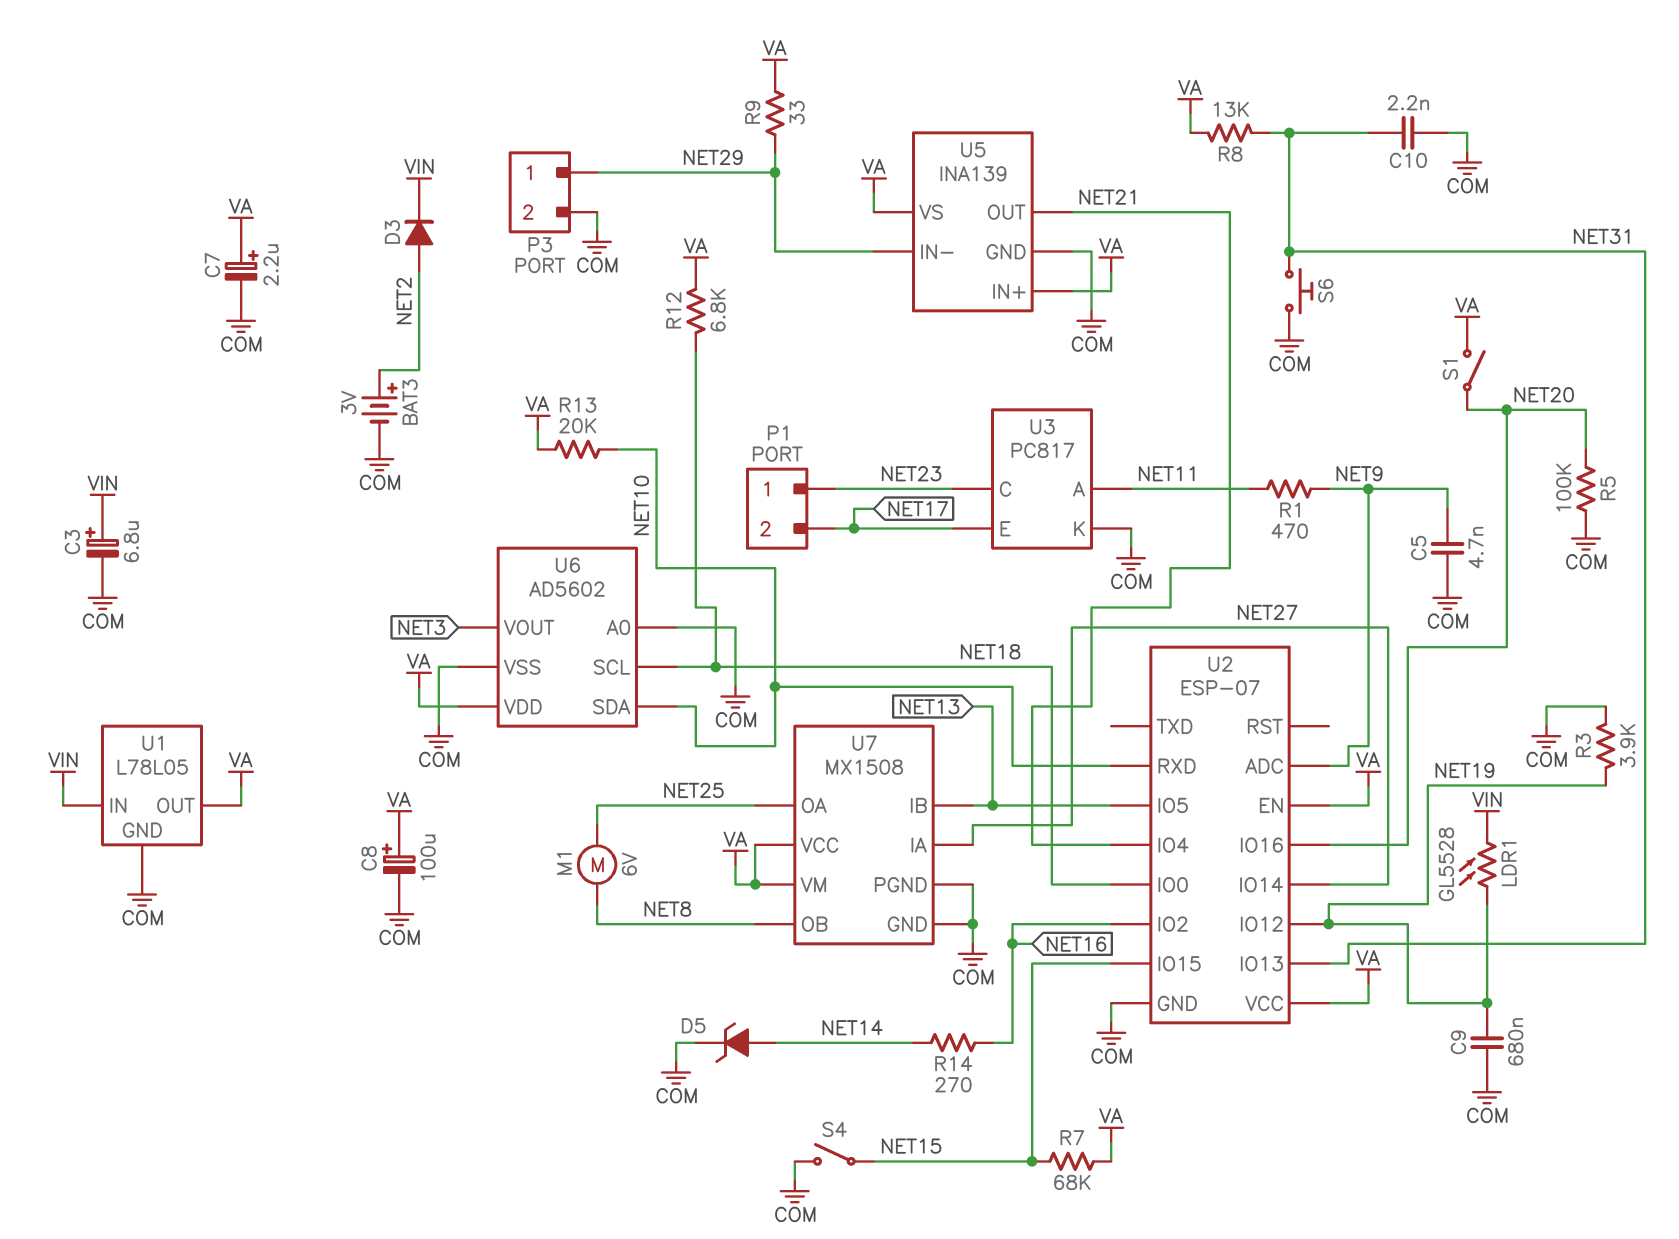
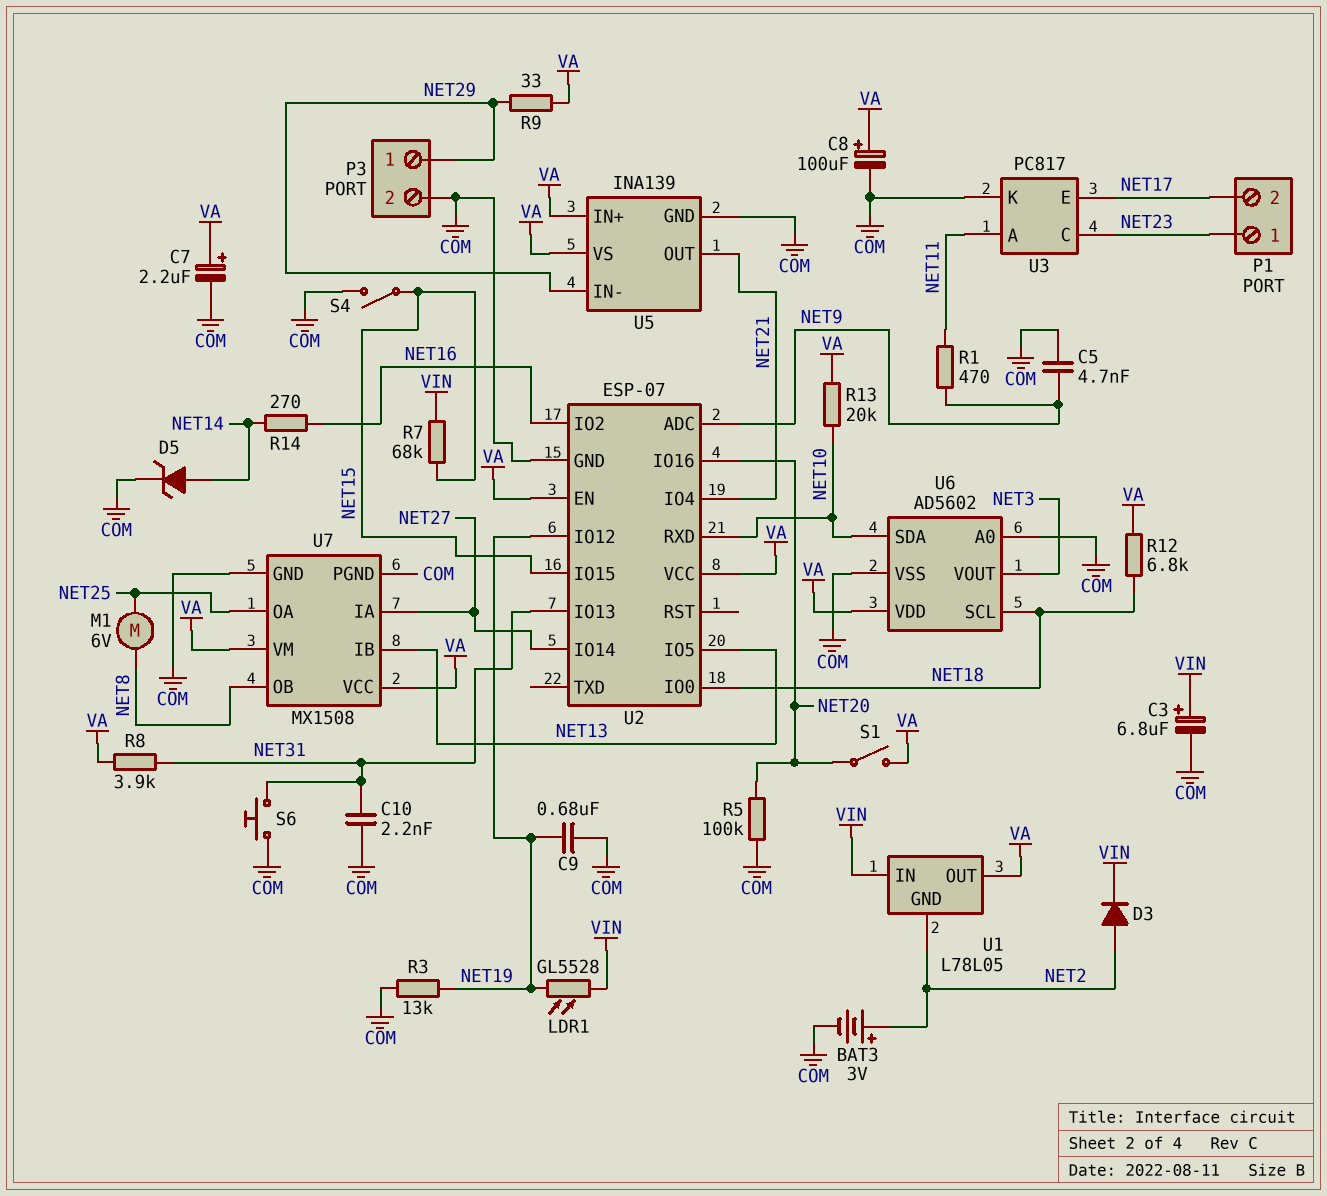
R3: 3.9k (COM, NET19) -> 13k (COM, NET19)
R7: 68k (NET15, VA) -> 68k (NET15, VIN)
R8: 13k (NET31, VA) -> 3.9k (NET31, VA)
U1 pin GND: COM -> NET2

